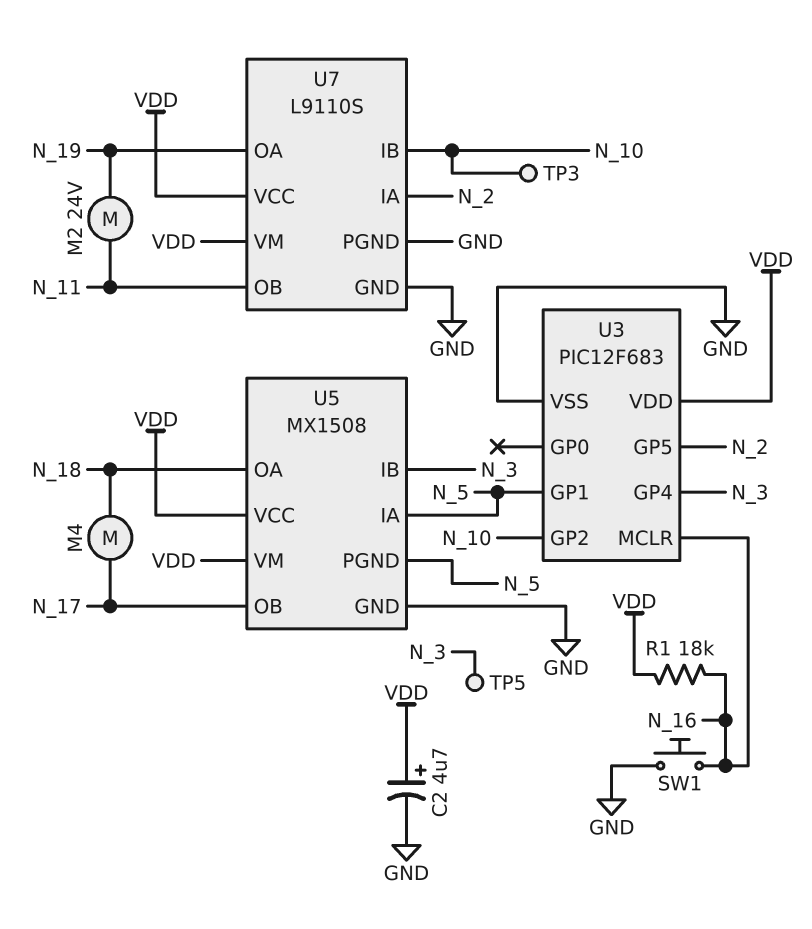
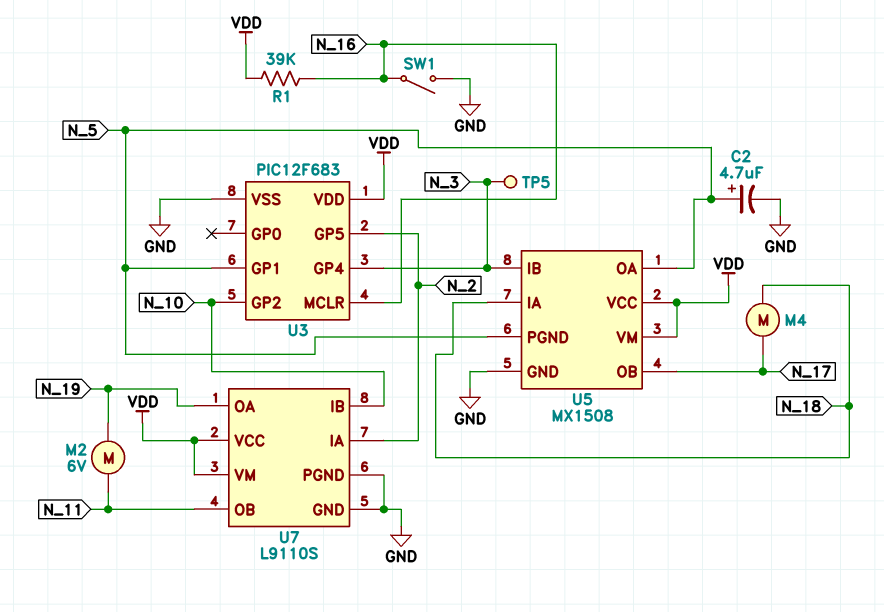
C2: 4.7uF (plus VDD, minus GND) -> 4.7uF (plus N_5, minus GND)
M2: motor 24V (N_11, N_19) -> motor 6V (N_11, N_19)
R1: 18k (N_16, VDD) -> 39k (N_16, VDD)
SW1: button (GND, N_16) -> switch (GND, N_16)
TP3: test point (N_10) -> none
U5 pin IA: N_5 -> N_18
U5 pin OA: N_18 -> N_5

